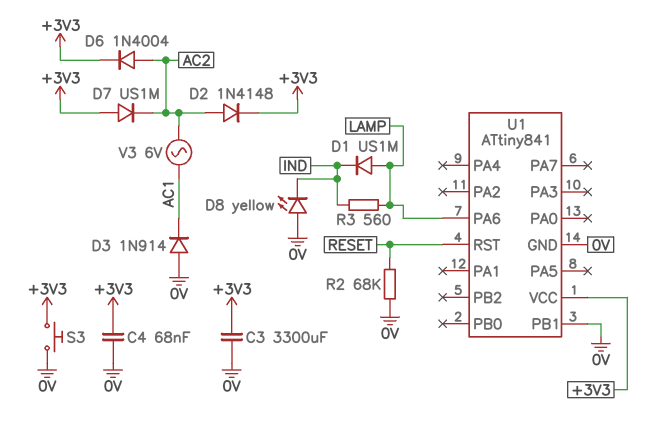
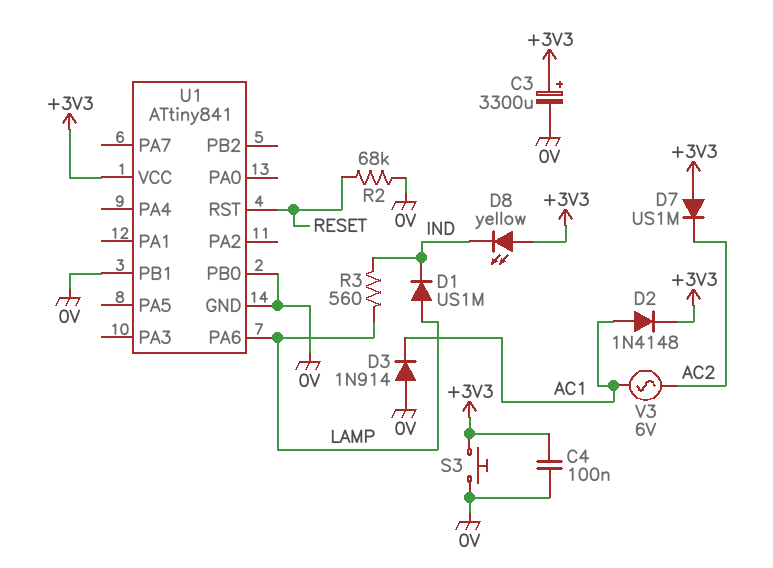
C3: 3300uF (+3V3, 0V) -> 3300uF (plus +3V3, minus 0V)
C4: 68nF (+3V3, 0V) -> 100nF (+3V3, 0V)
D2: diode 1N4148 (A AC2, K +3V3) -> diode 1N4148 (A AC1, K +3V3)
D6: diode 1N4004 (A AC2, K +3V3) -> none
D8: LED yellow (A 0V, K IND) -> LED yellow (A +3V3, K IND)
U1 pin PB0: none -> 0V

